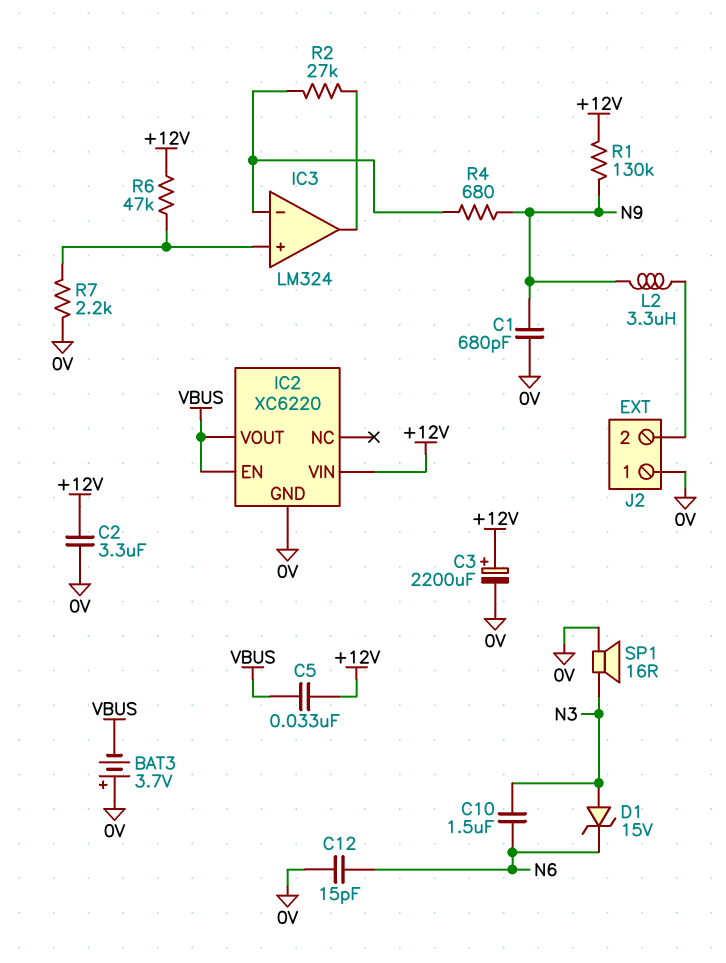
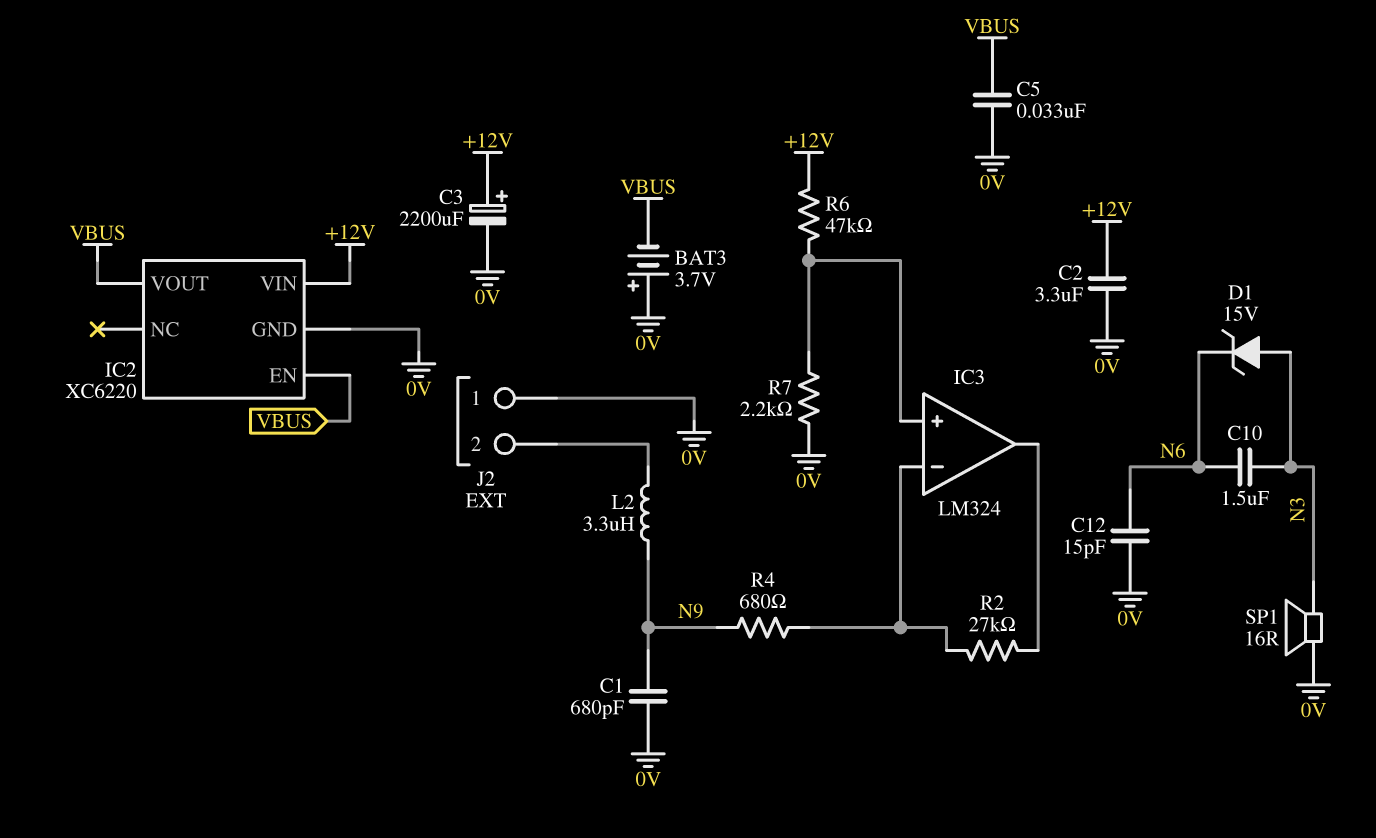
C5: 33nF (+12V, VBUS) -> 33nF (0V, VBUS)
R1: 130k (+12V, N9) -> none

